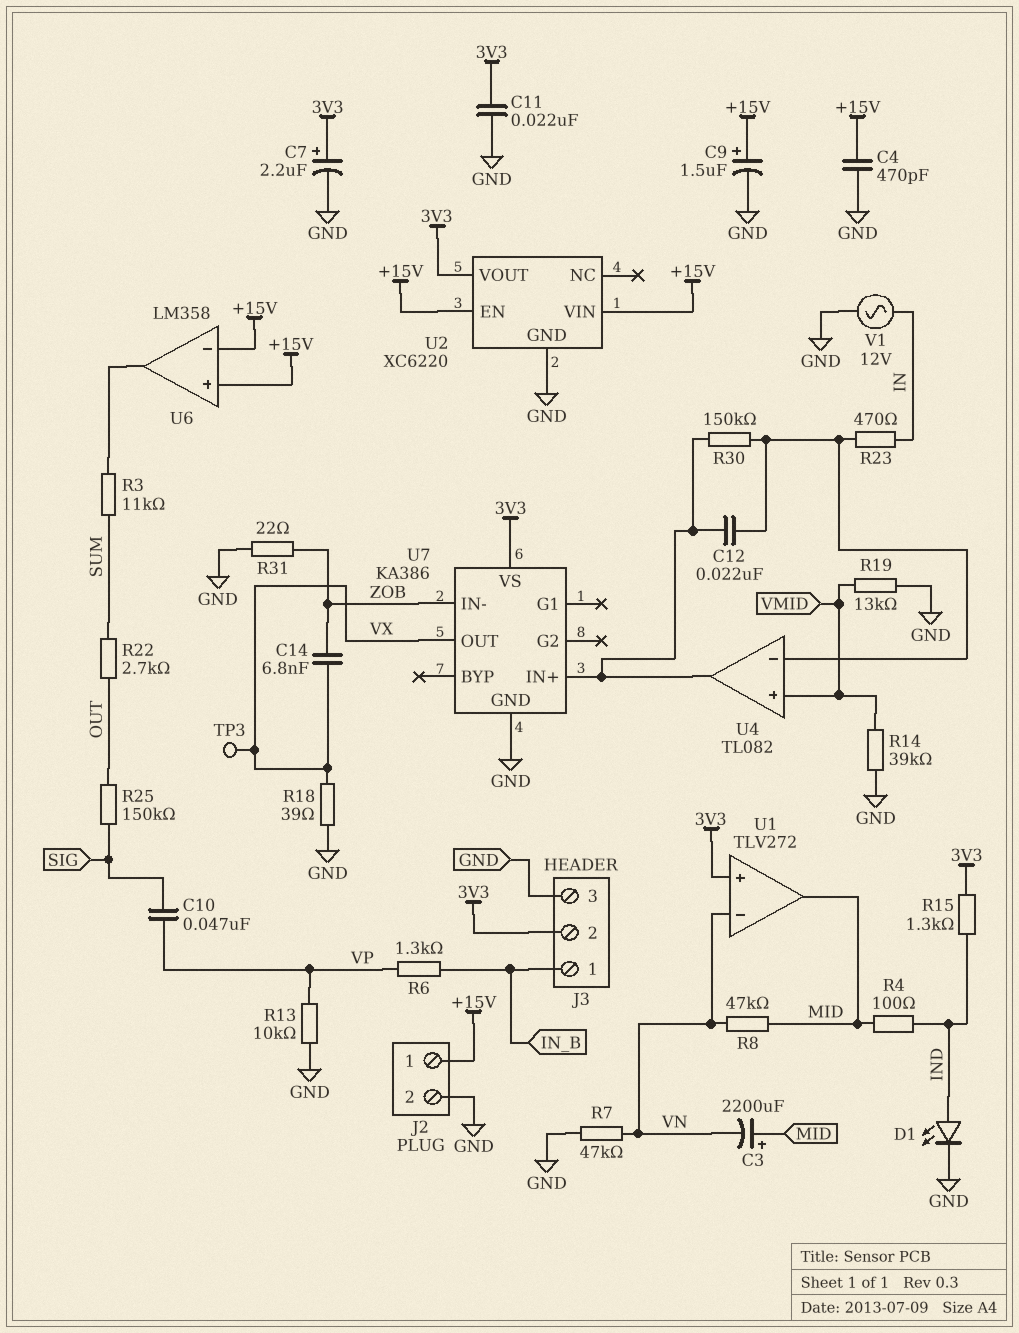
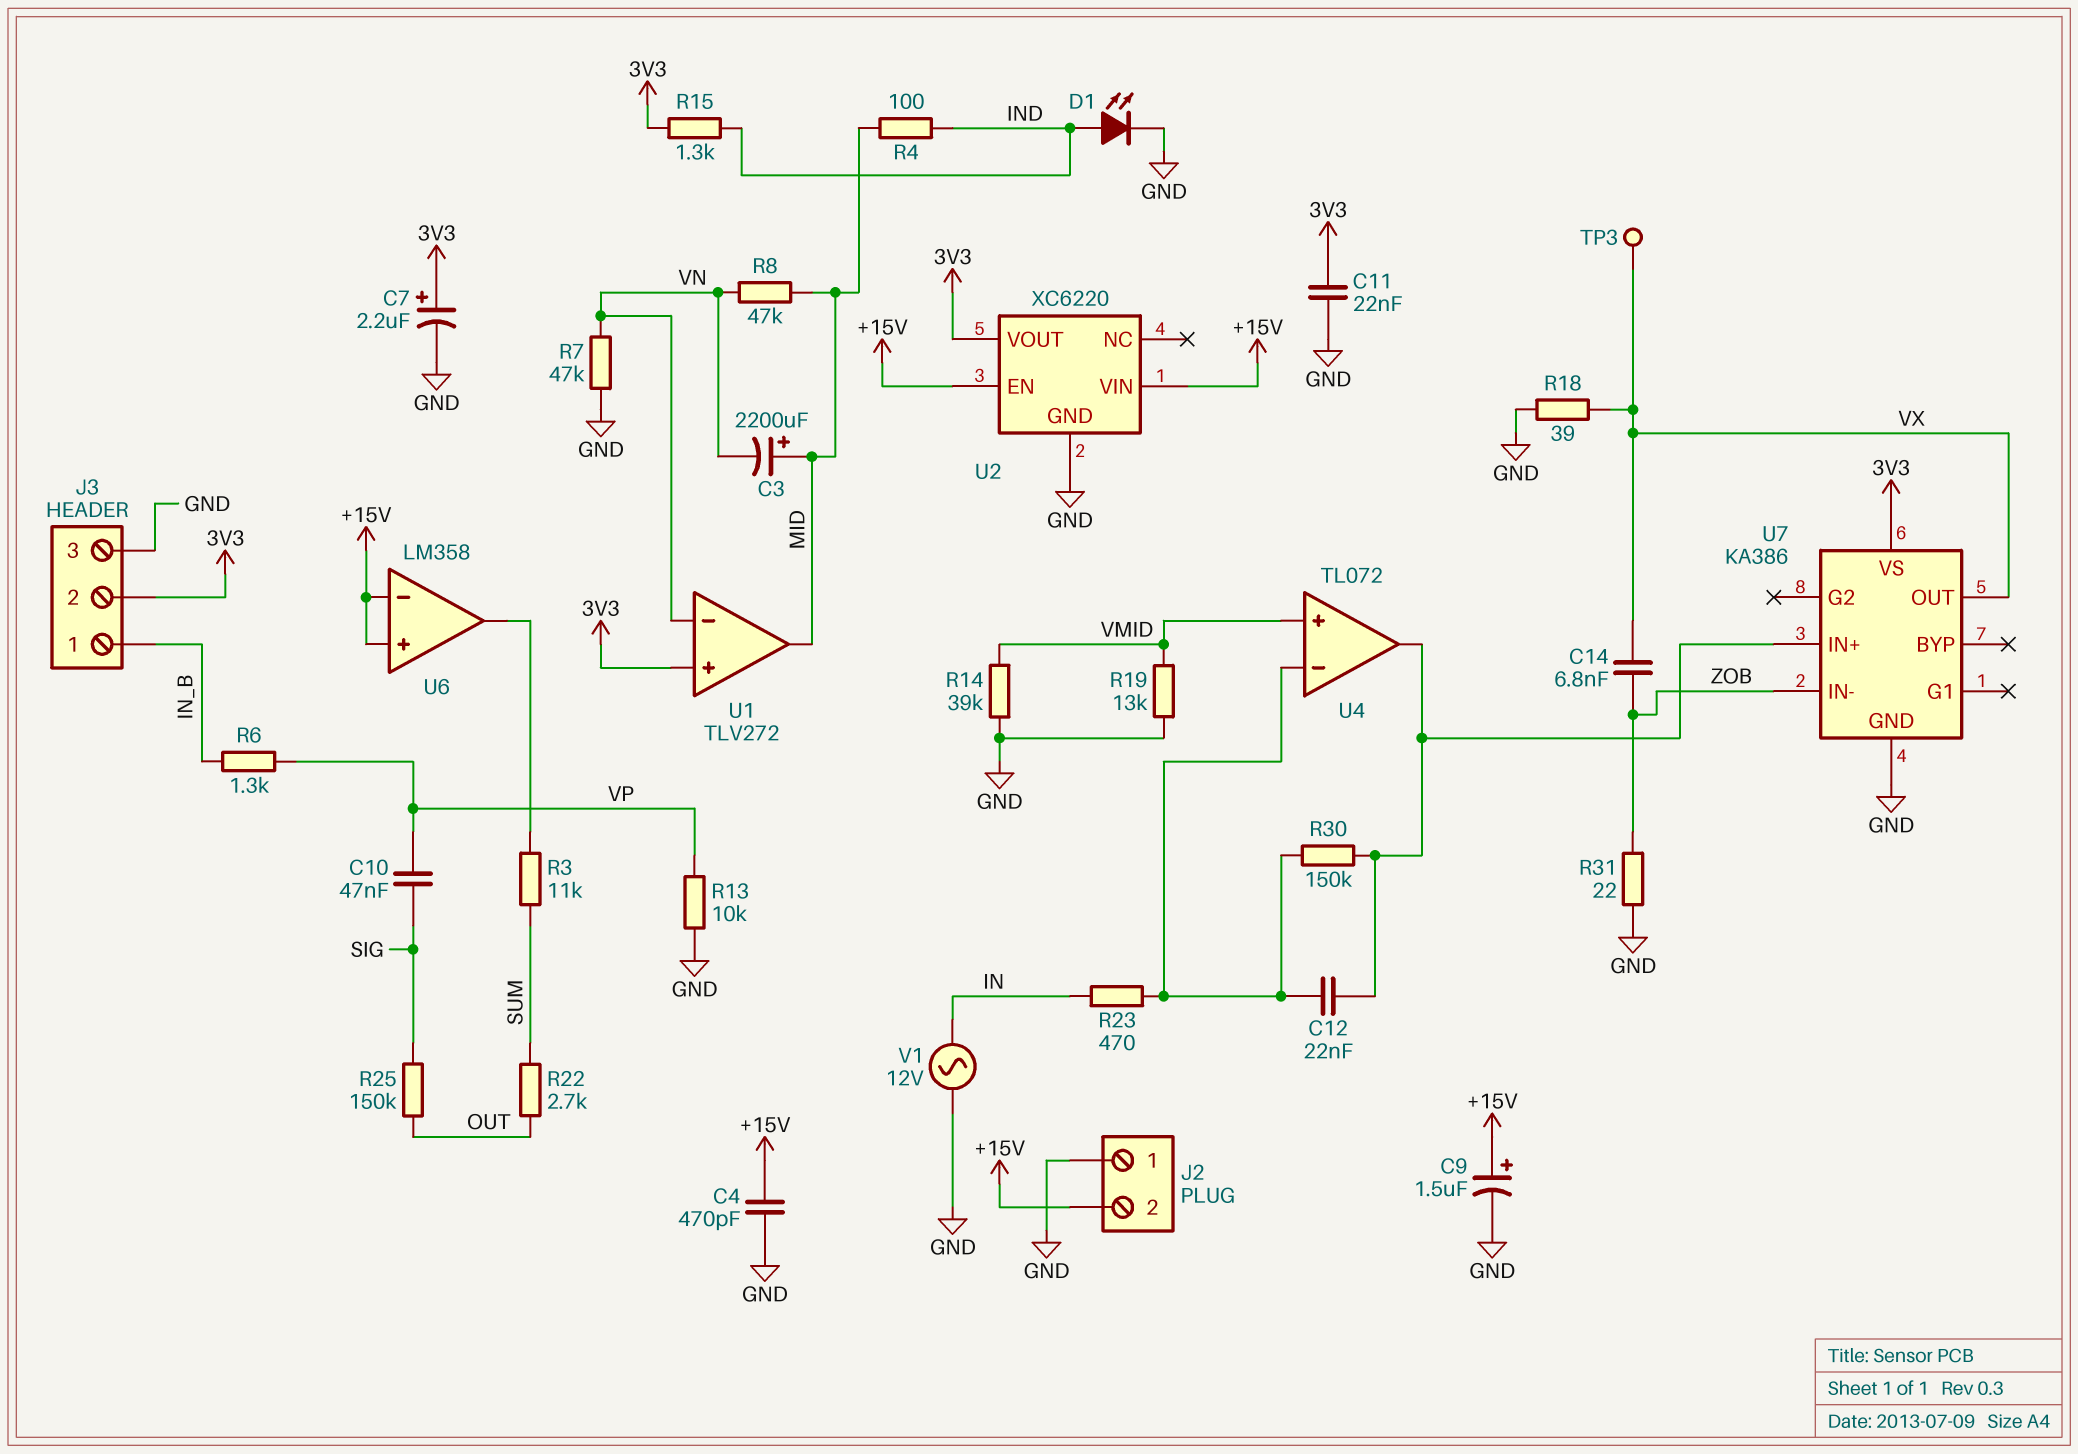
J2 pin 1: +15V -> GND
J2 pin 2: GND -> +15V
U4: TL082 -> TL072

